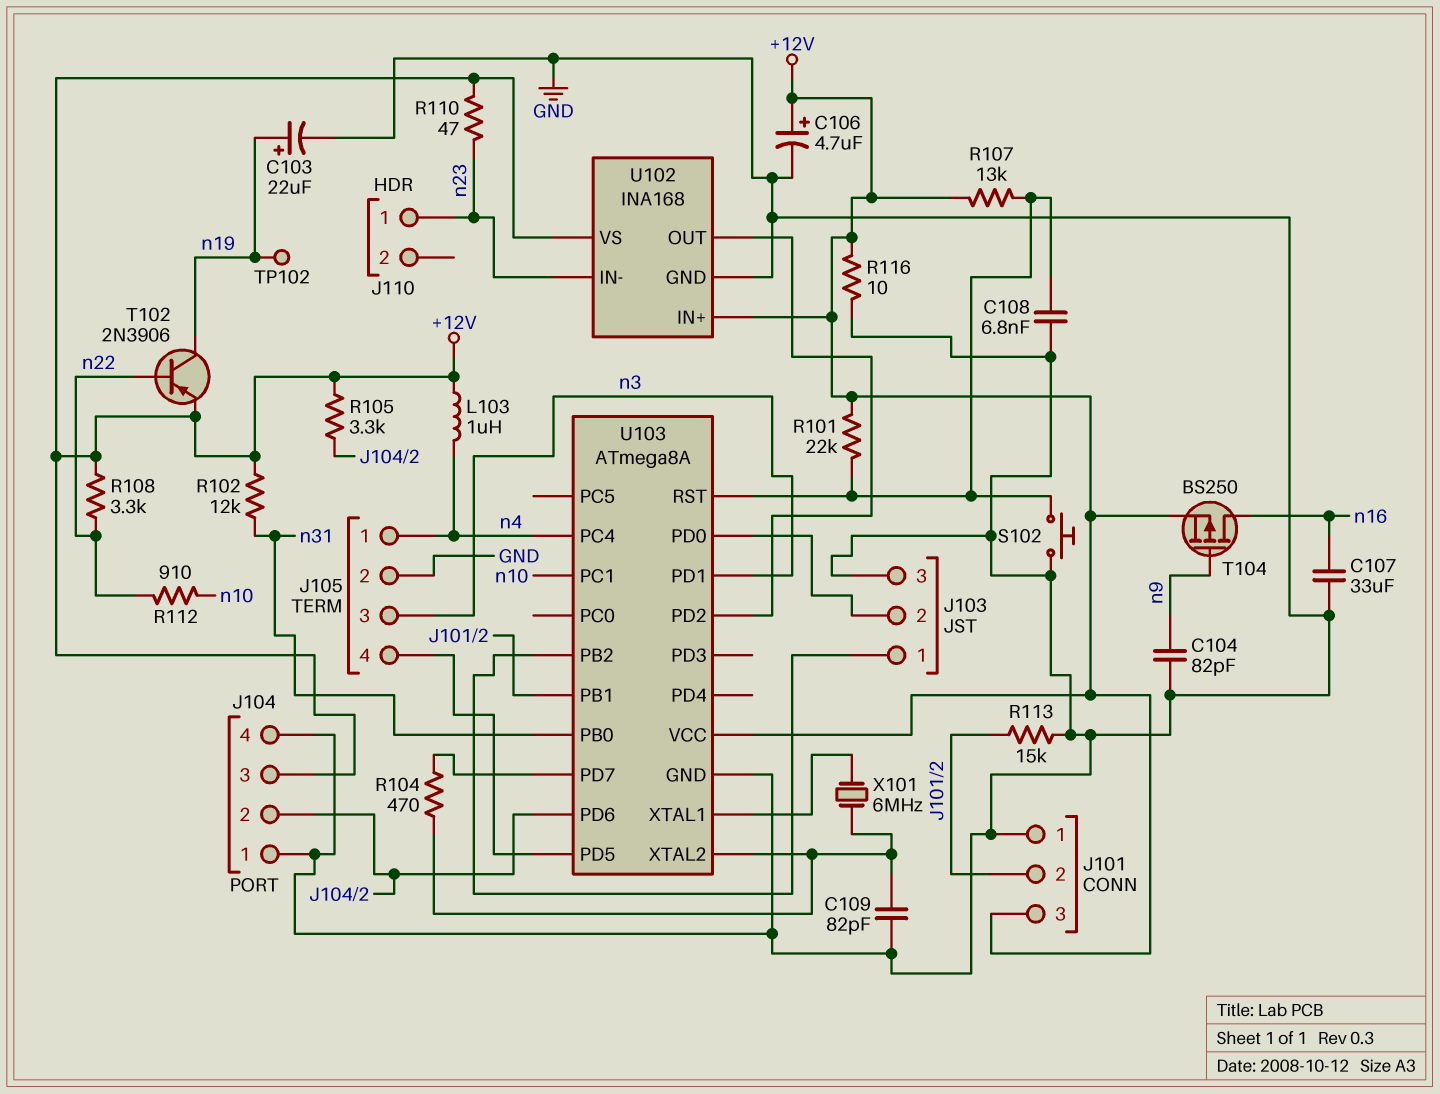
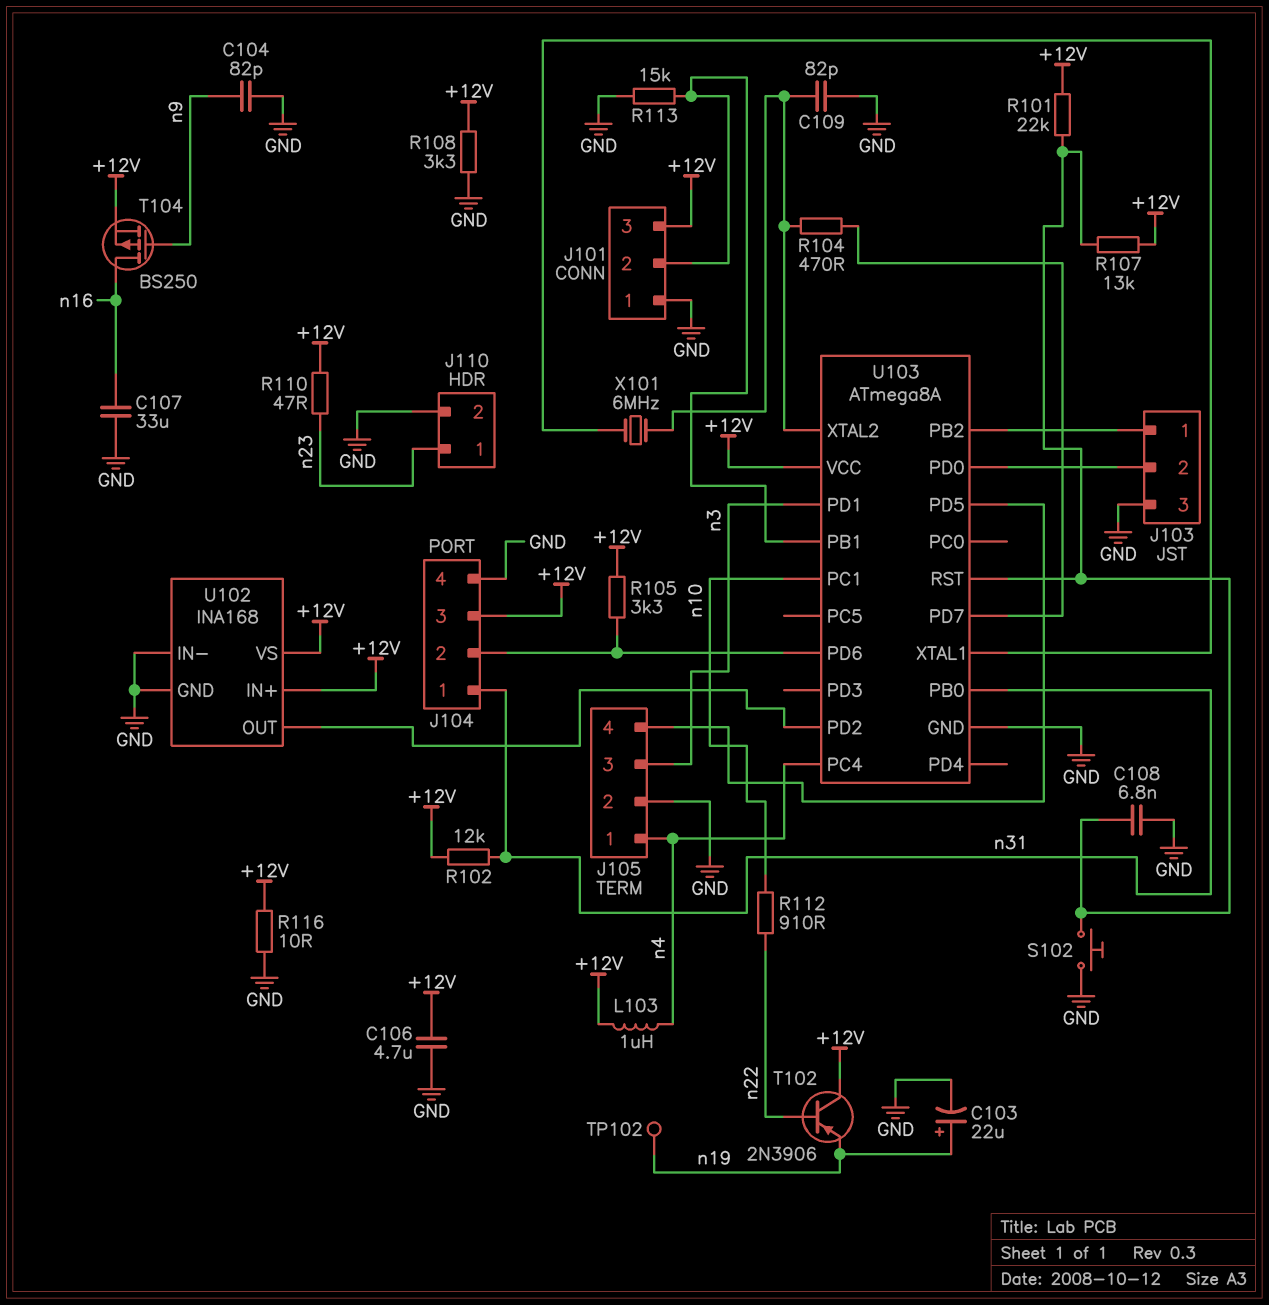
C106: 4.7uF (plus +12V, minus GND) -> 4.7uF (+12V, GND)
J104 pin 1: GND -> n31
J110 pin 2: none -> GND
R108: 3.3k (+12V, n22) -> 3.3k (+12V, GND)
T102: PNP 2N3906 (B n22, C n19, E +12V) -> PNP 2N3906 (B n22, C +12V, E n19)
U102 pin IN-: n23 -> GND

